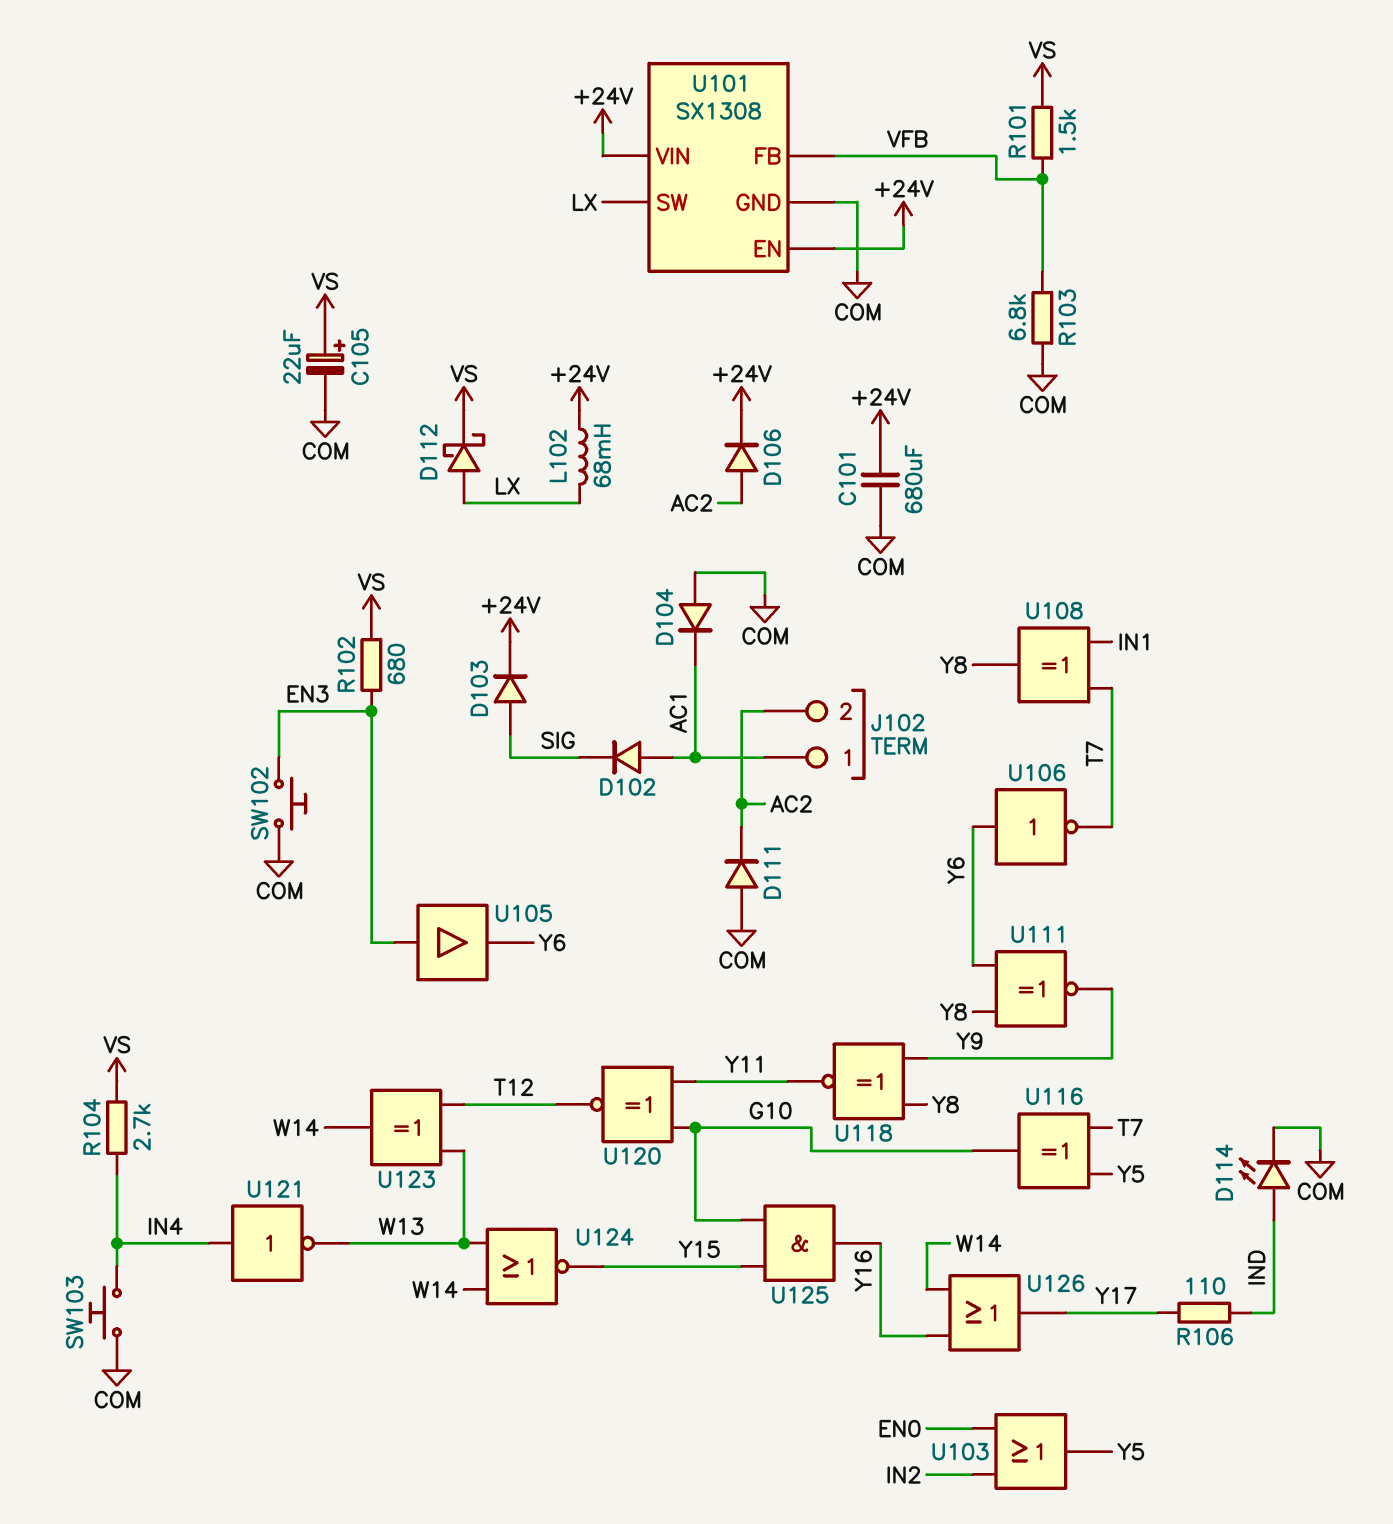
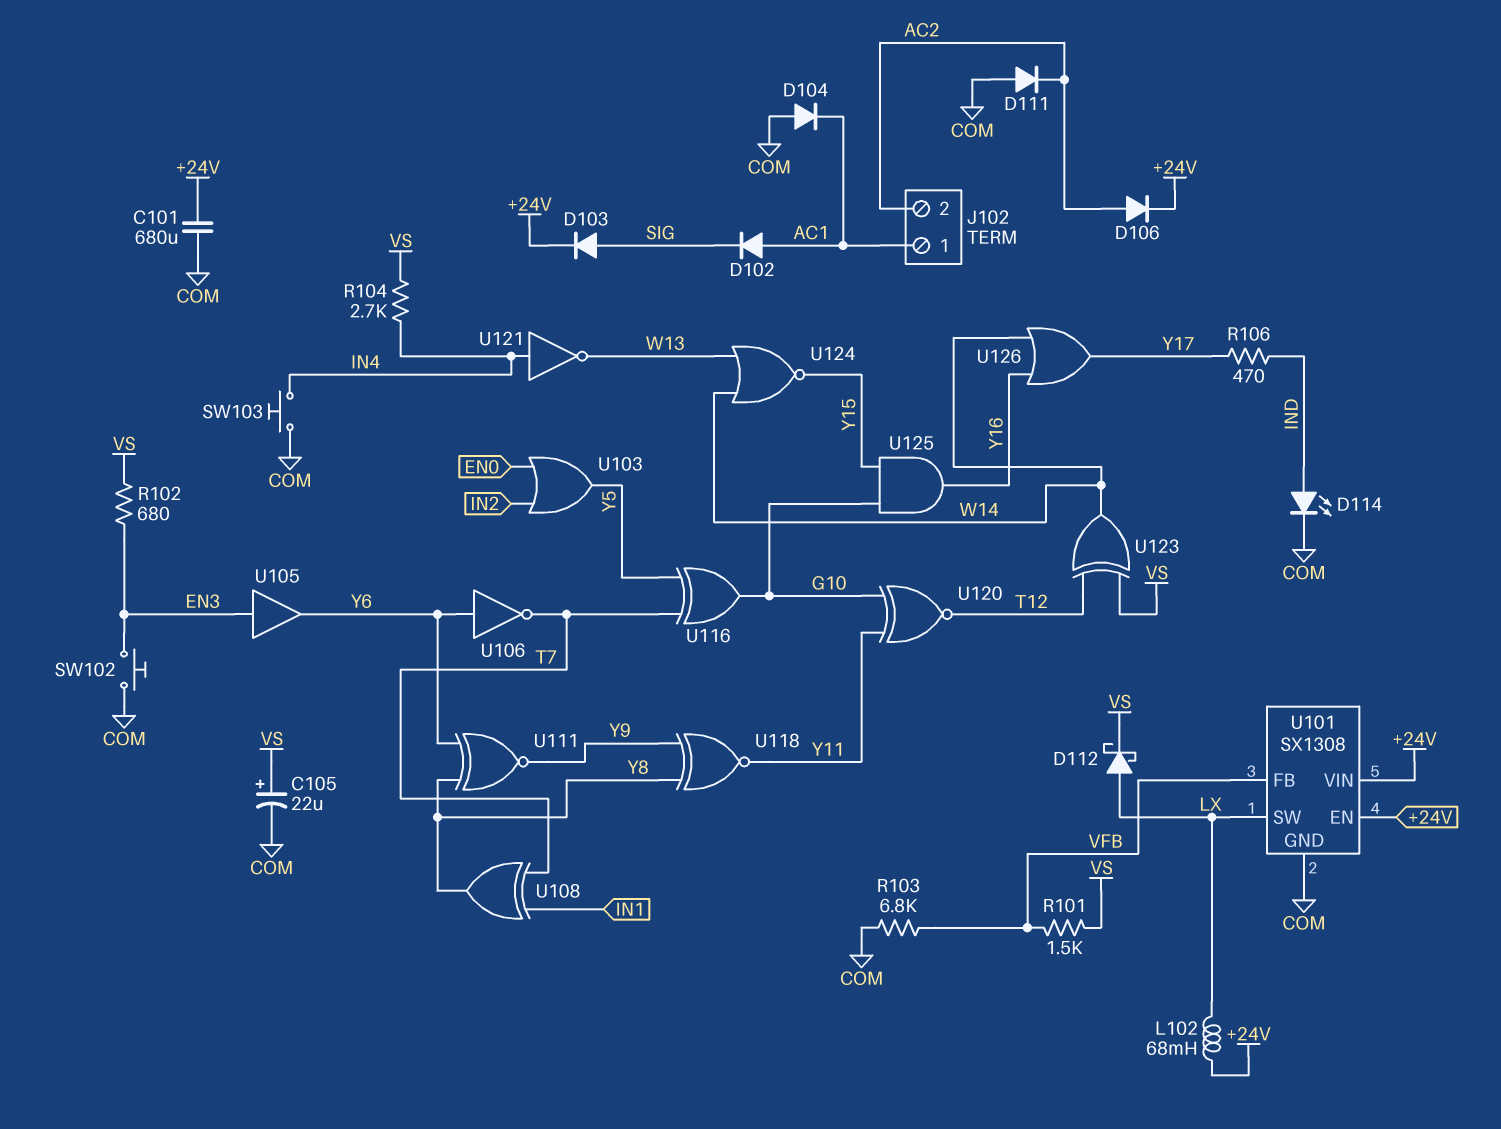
R106: 110 (IND, Y17) -> 470 (IND, Y17)
U123: XOR (in T12, in W13, out W14) -> XOR (in T12, in VS, out W14)

